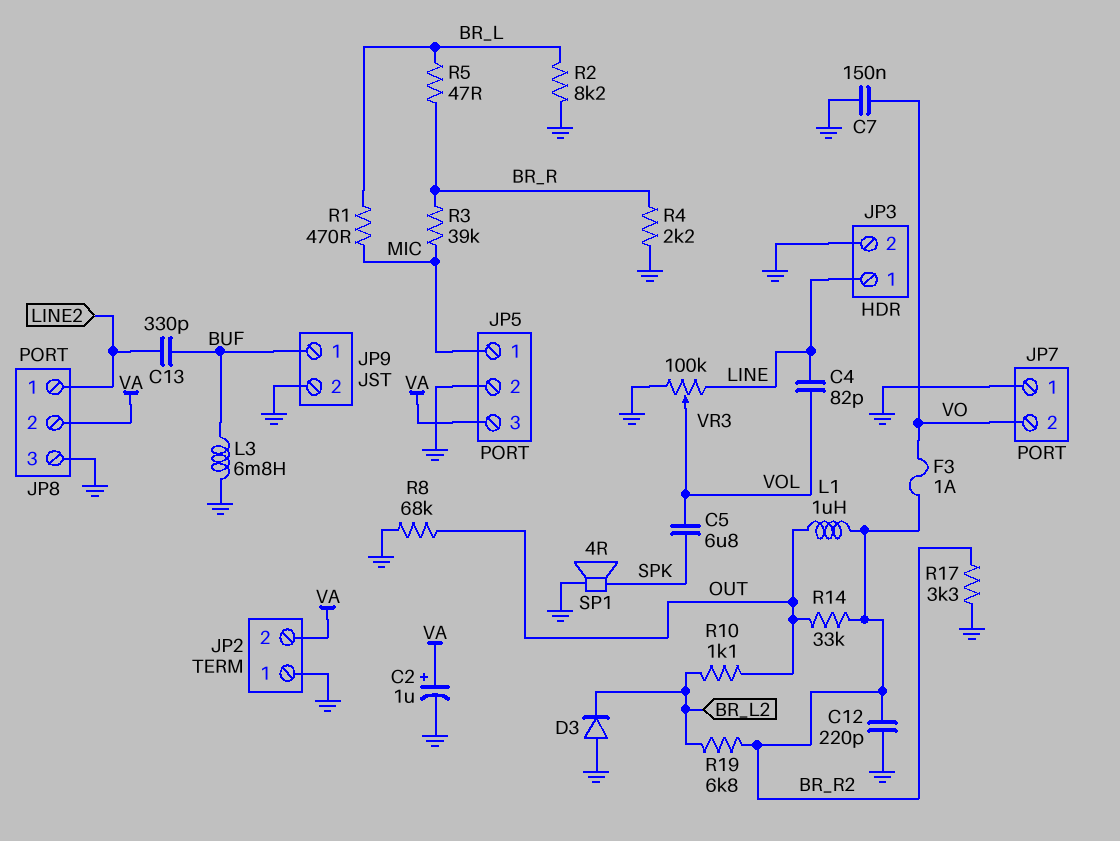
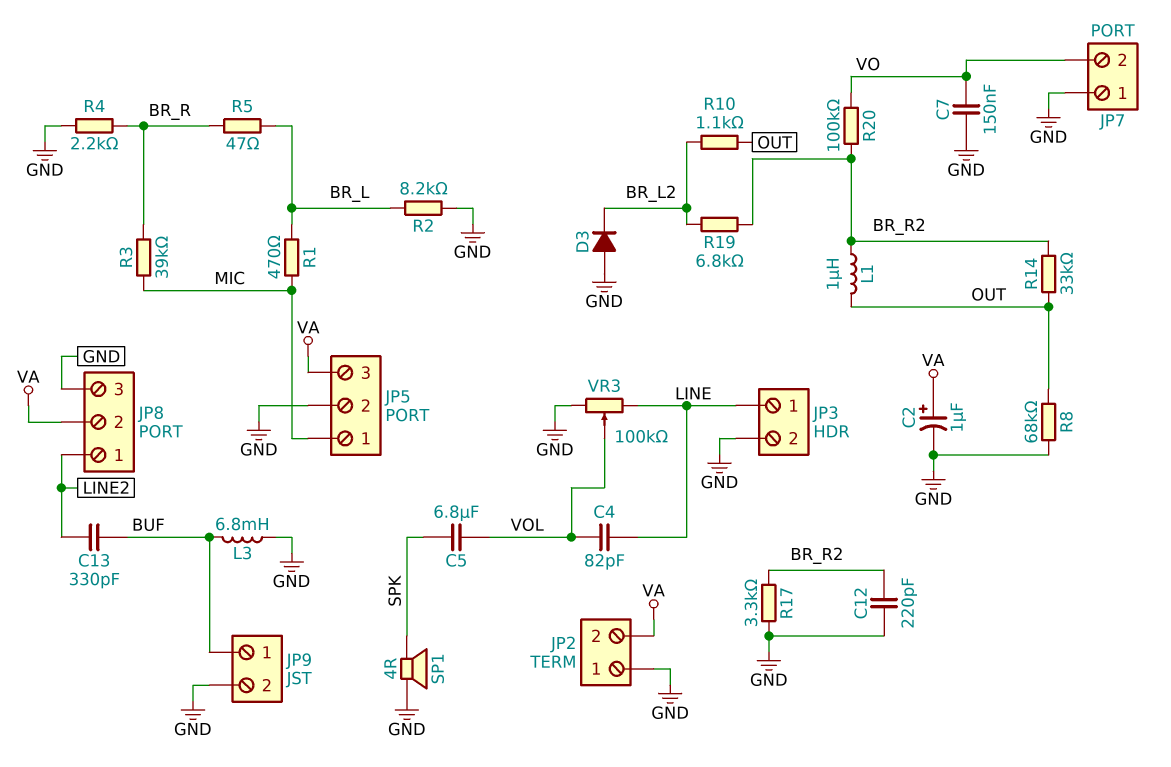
F3: 1A (BR_R2, VO) -> none
R20: none -> 100k (BR_R2, VO)

